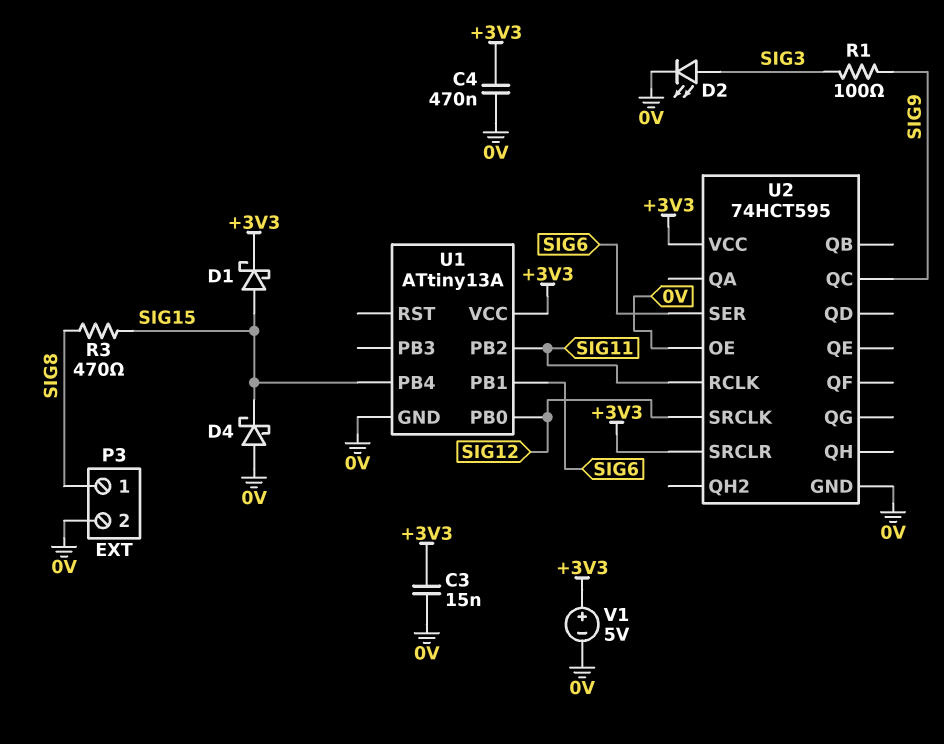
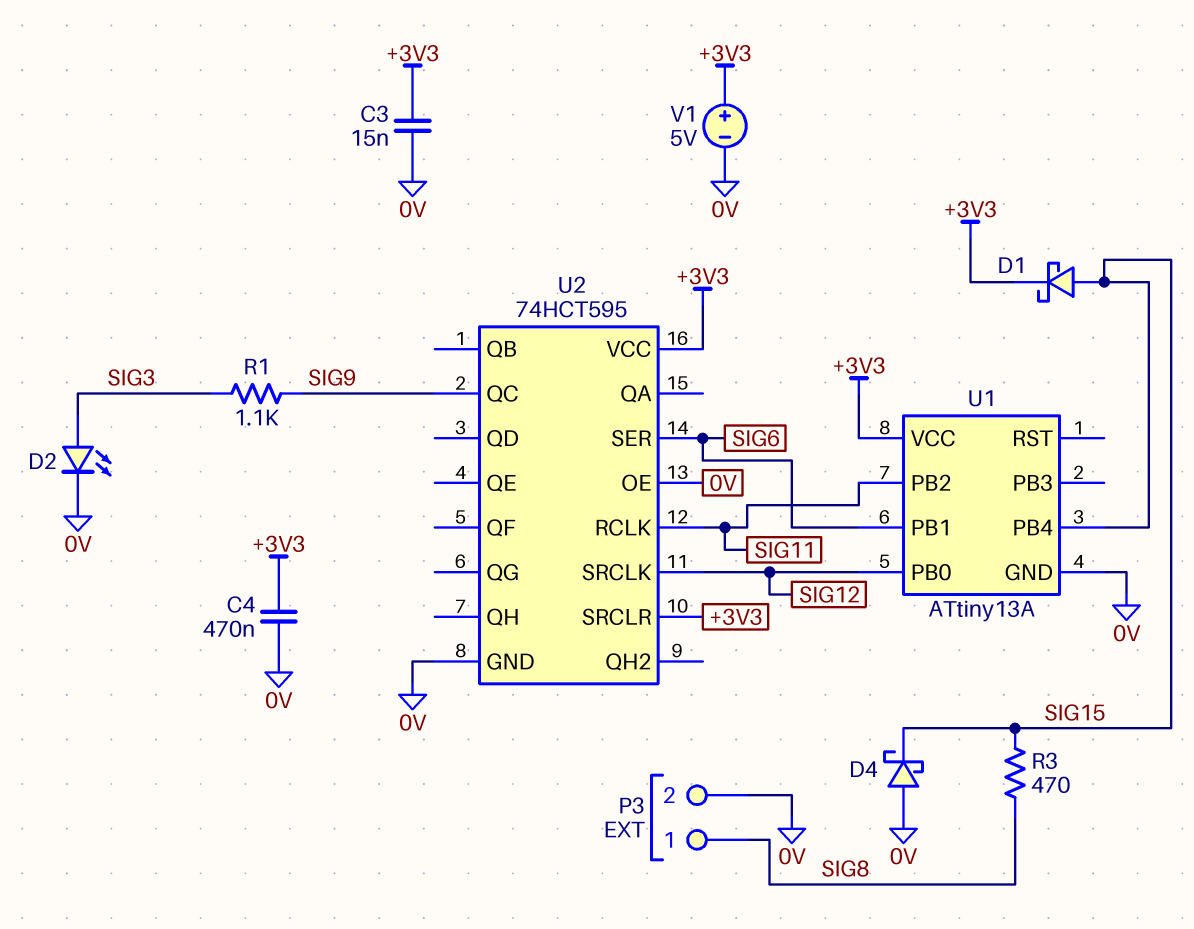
R1: 100 (SIG3, SIG9) -> 1.1k (SIG3, SIG9)

